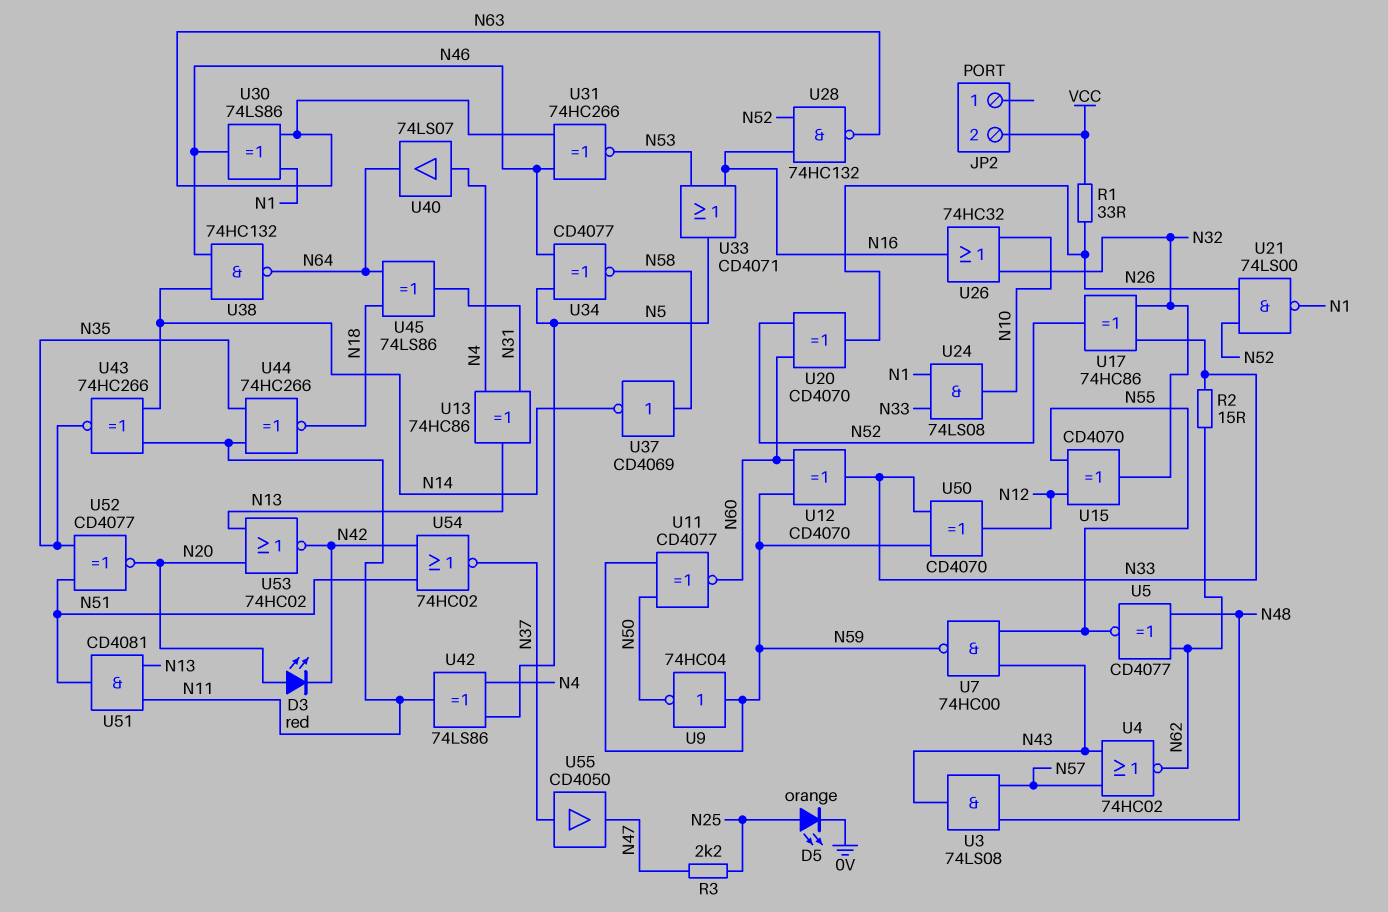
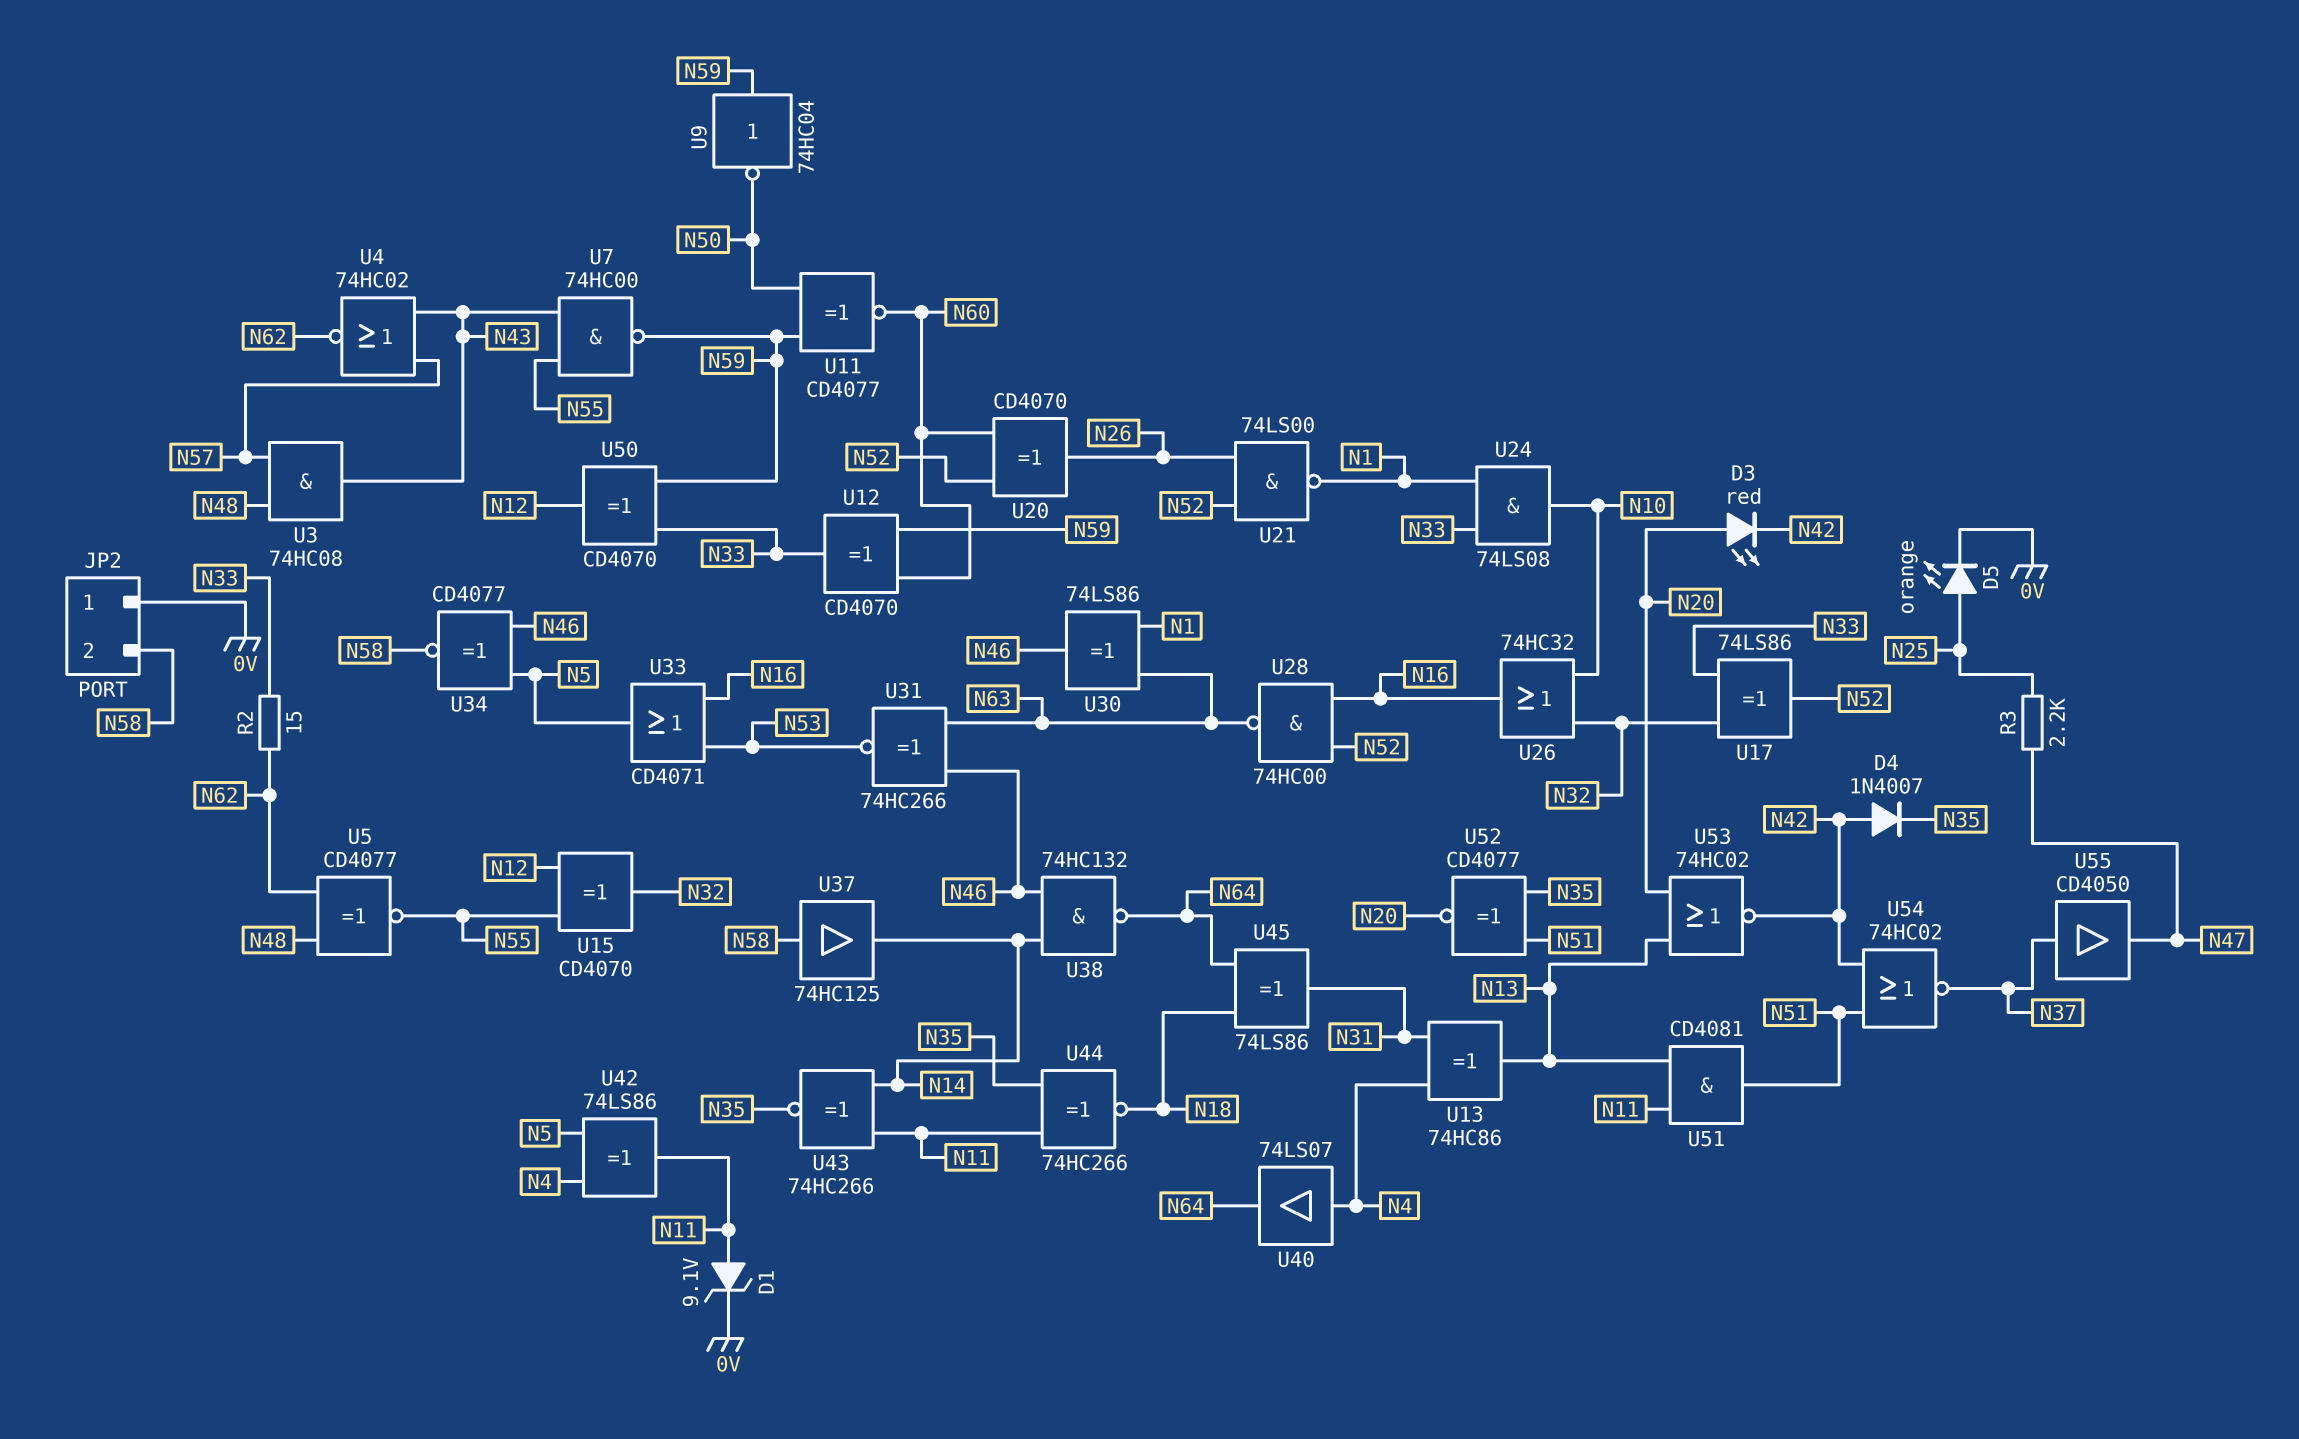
D1: none -> zener 9.1V (A N11, K 0V)
D4: none -> diode 1N4007 (A N42, K N35)
JP2 pin 1: none -> 0V
JP2 pin 2: VCC -> N58
R1: 33 (N26, VCC) -> none
U3: AND 74LS08 (in N48, in N57, out N43) -> AND 74HC08 (in N48, in N57, out N43)
U17: XOR 74HC86 (in N32, in N33, out N52) -> XOR 74LS86 (in N32, in N33, out N52)
U28: NAND 74HC132 (in N16, in N52, out N63) -> NAND 74HC00 (in N16, in N52, out N63)
U37: NOT CD4069 (in N58, out N14) -> buffer 74HC125 (in N58, out N14)

